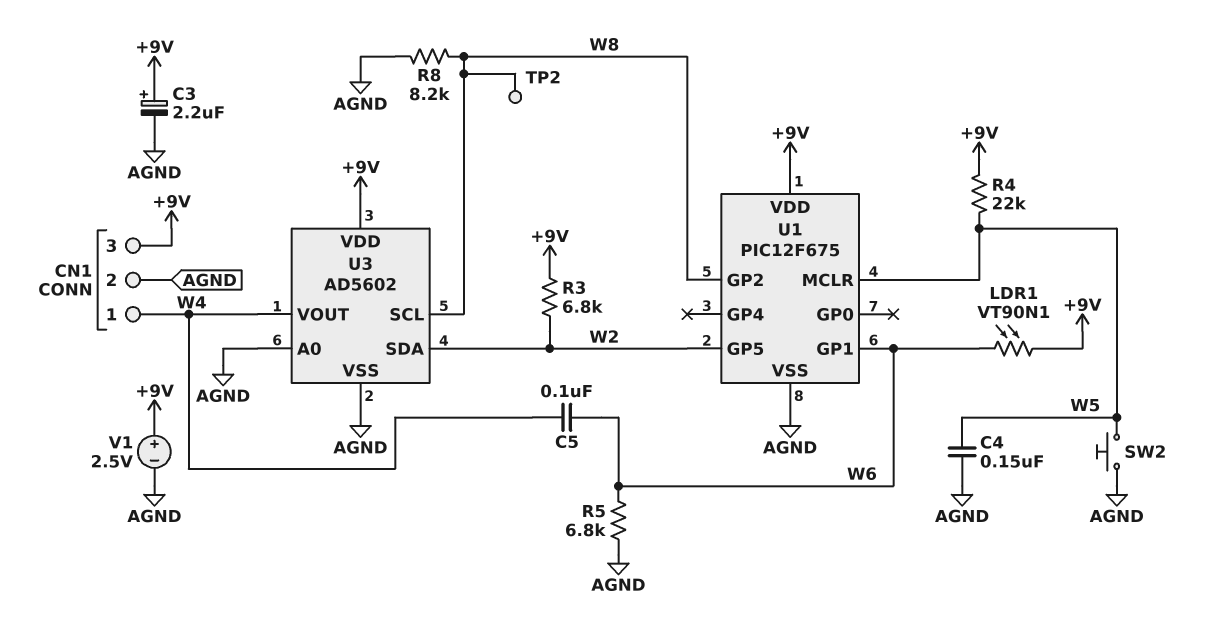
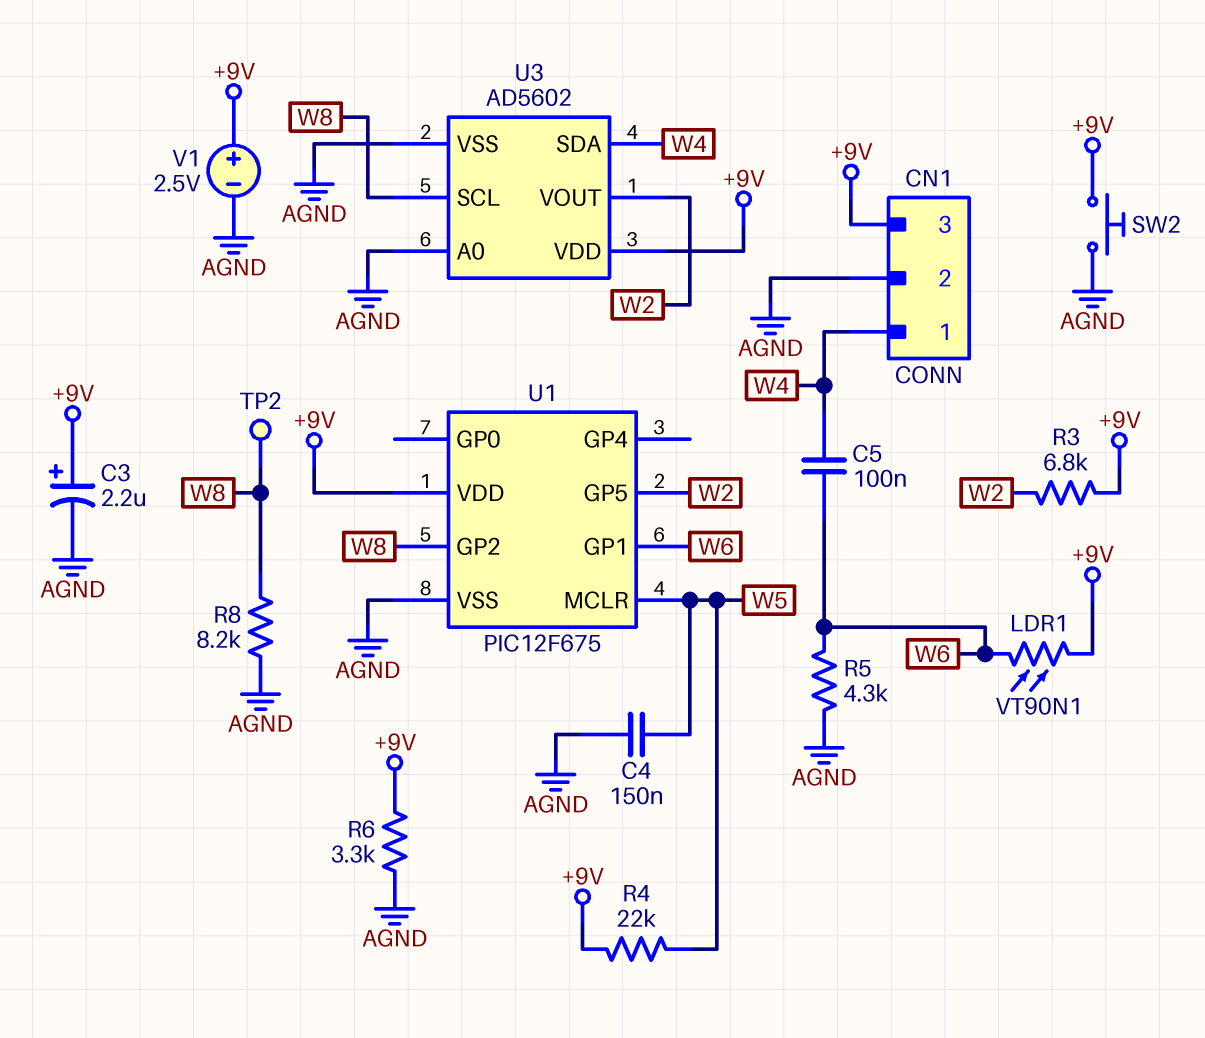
R5: 6.8k (AGND, W6) -> 4.3k (AGND, W6)
R6: none -> 3.3k (+9V, AGND)
SW2: button (AGND, W5) -> button (+9V, AGND)
U3 pin SDA: W2 -> W4
U3 pin VOUT: W4 -> W2

